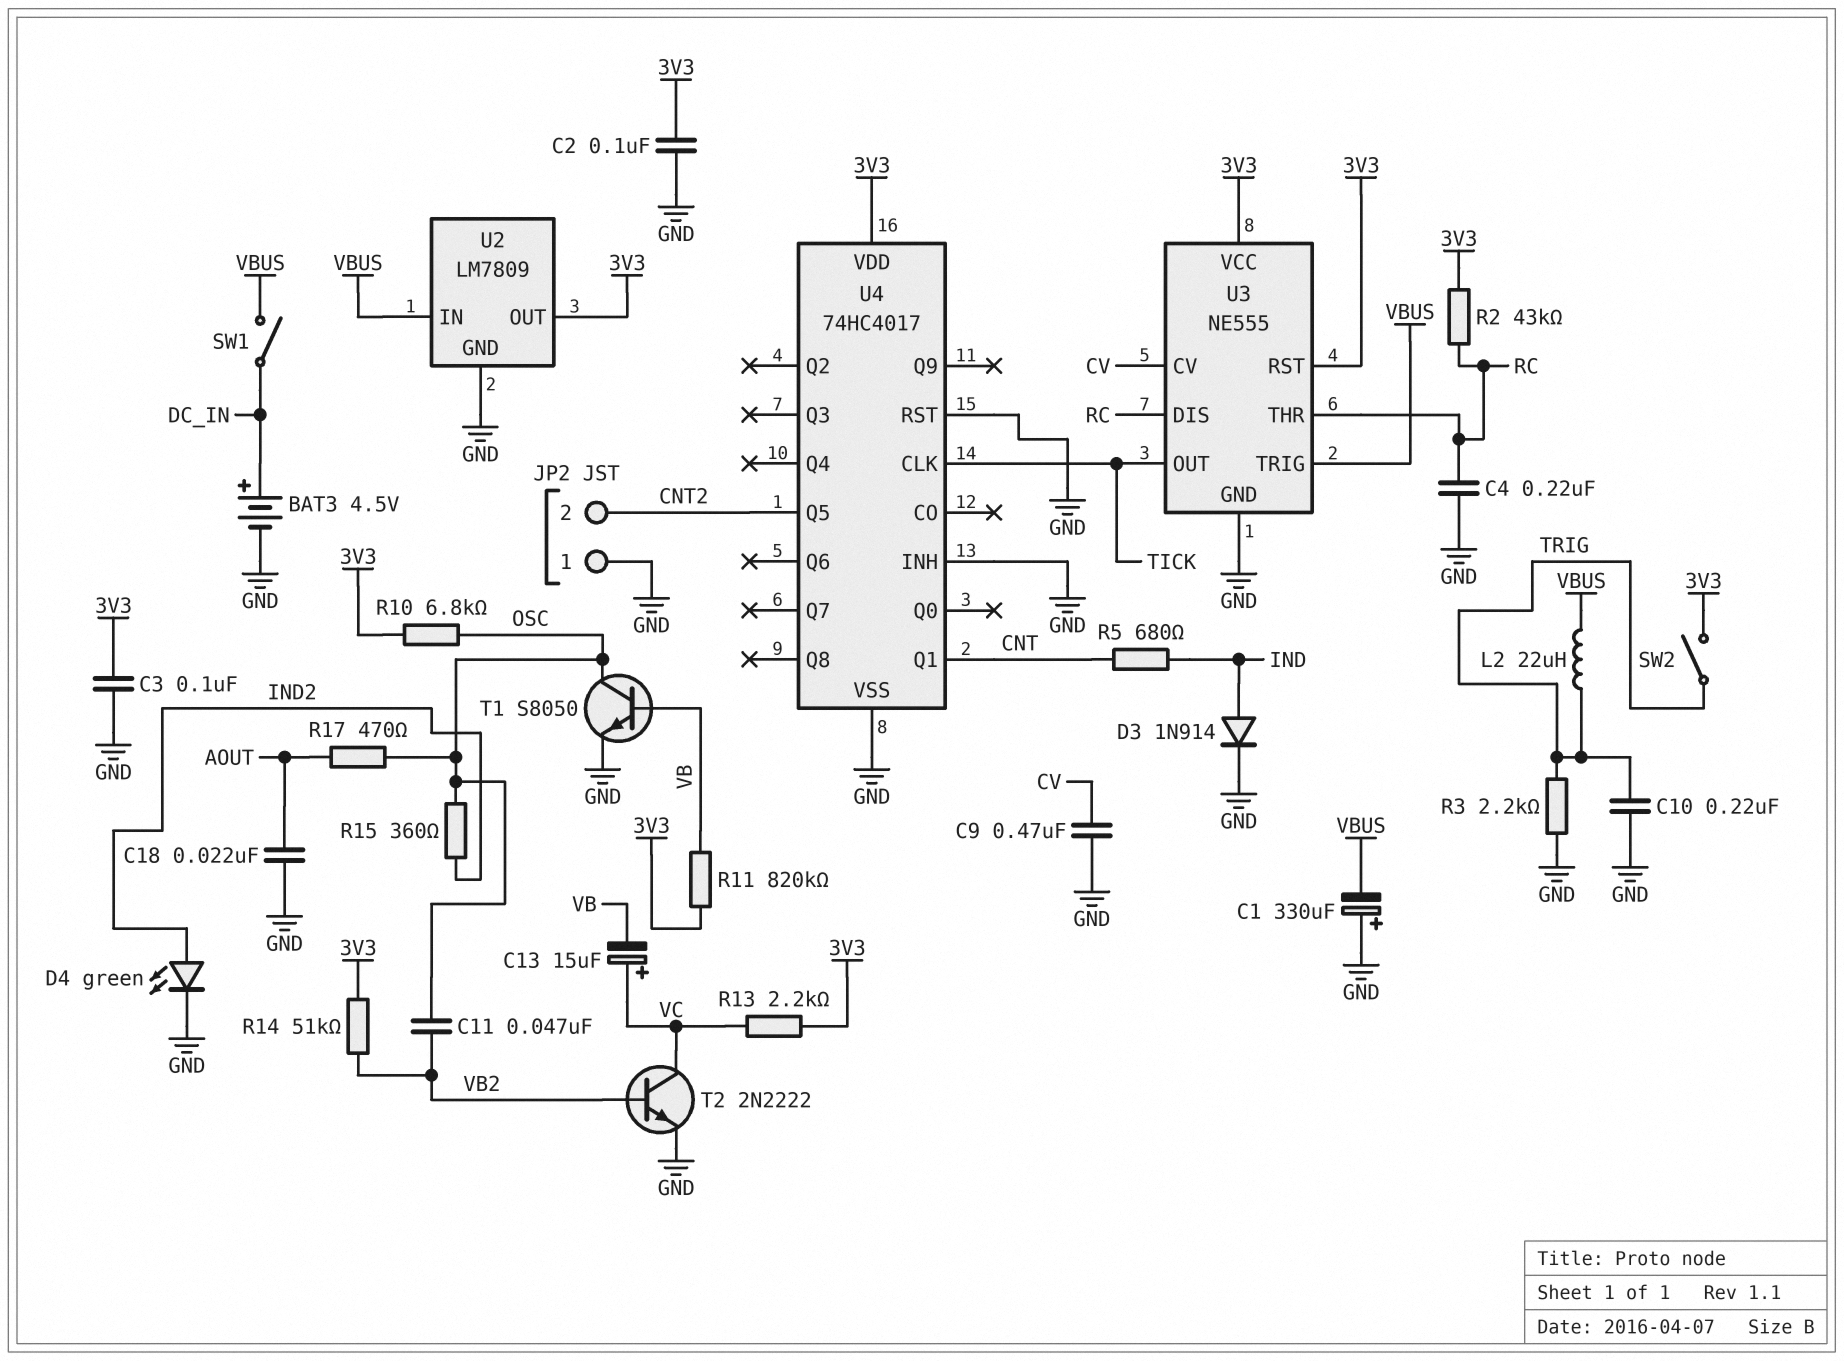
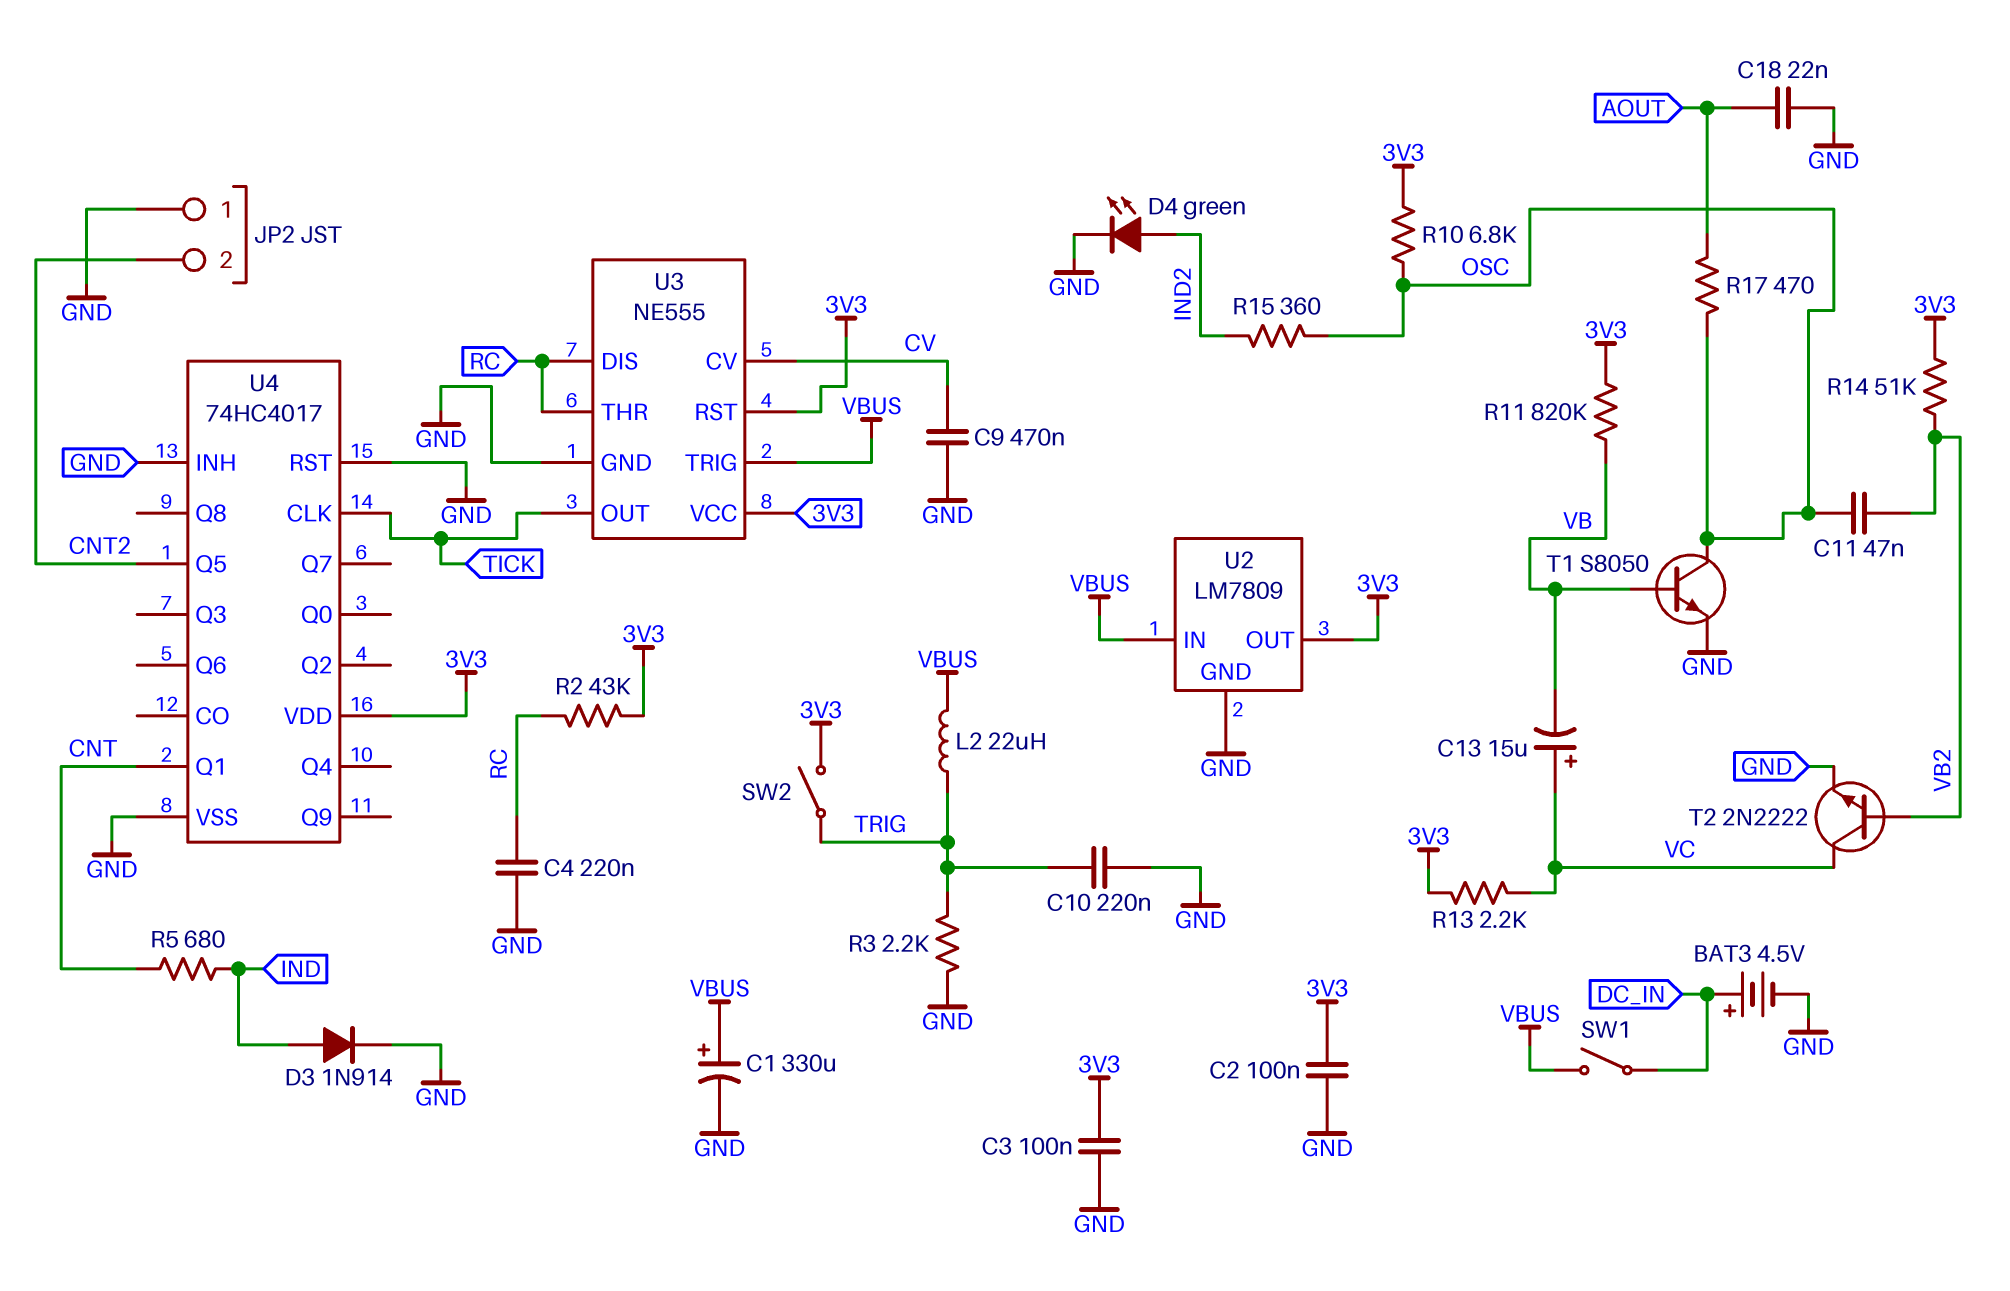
C1: 330uF (plus GND, minus VBUS) -> 330uF (plus VBUS, minus GND)

